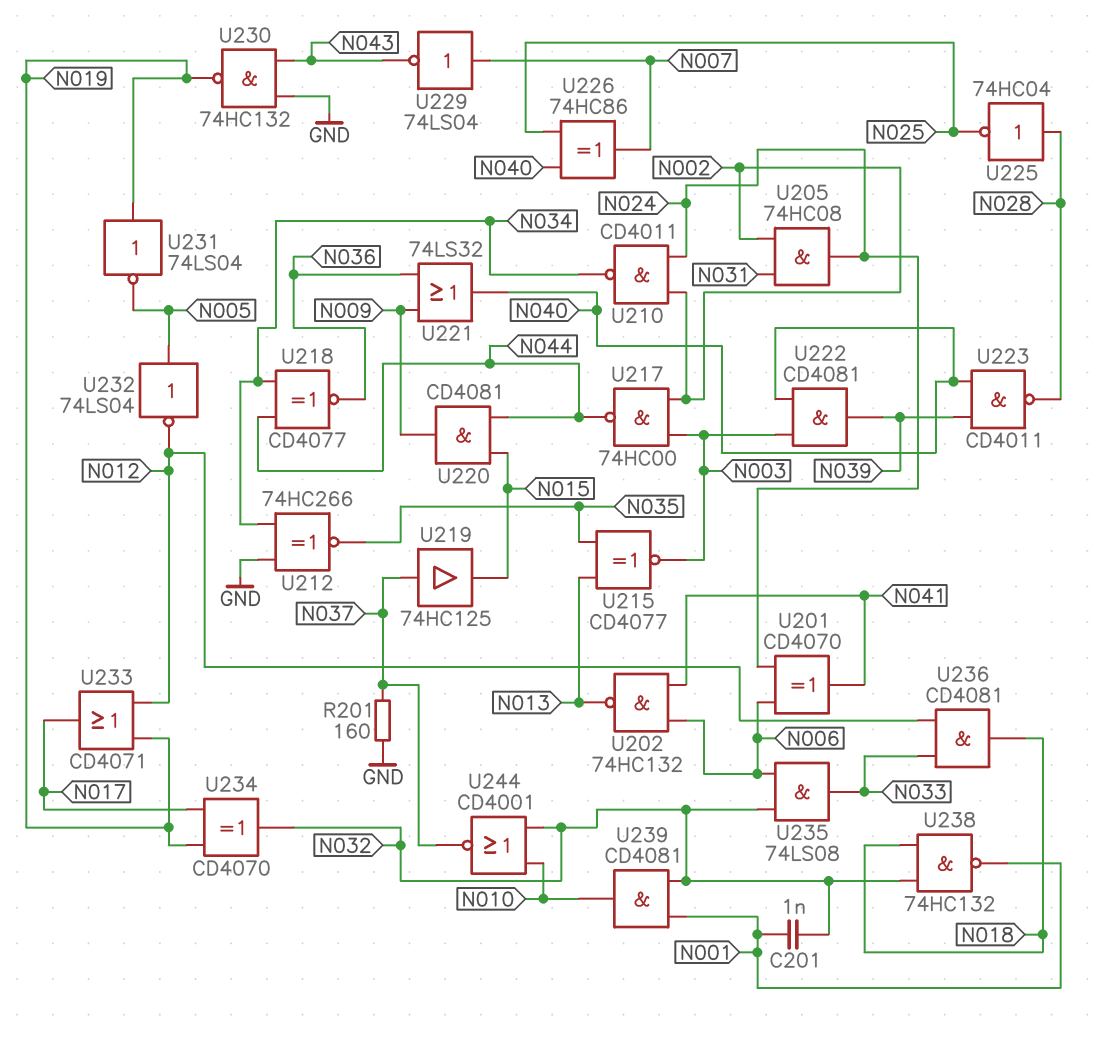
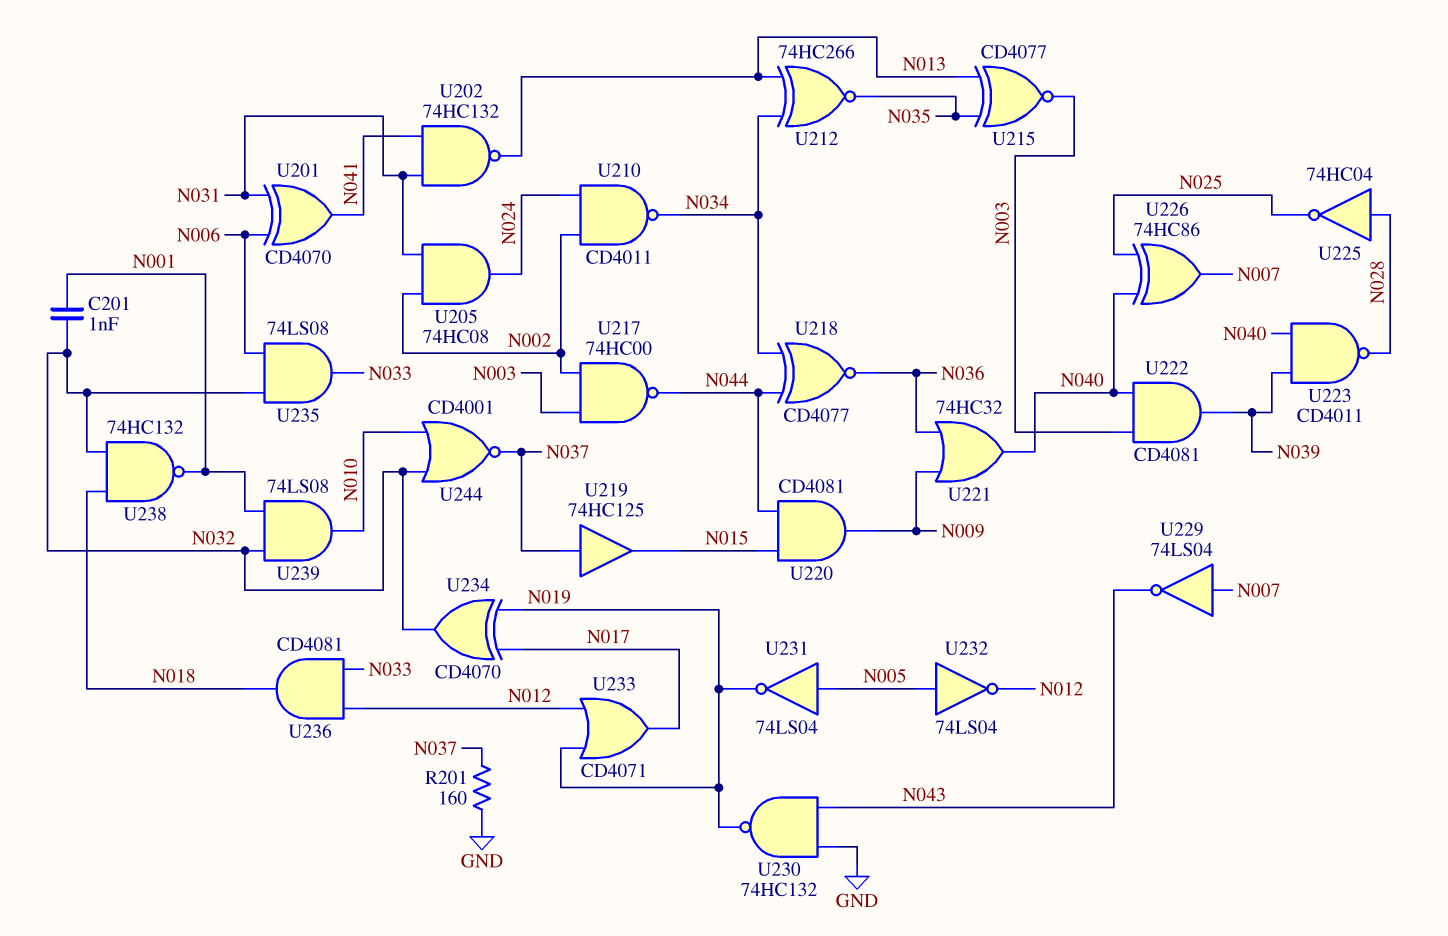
U201: XOR CD4070 (in N006, in N024, out N041) -> XOR CD4070 (in N006, in N031, out N041)
U202: NAND 74HC132 (in N006, in N041, out N013) -> NAND 74HC132 (in N031, in N041, out N013)
U212: XNOR 74HC266 (in GND, in N034, out N035) -> XNOR 74HC266 (in N013, in N034, out N035)
U221: OR 74LS32 (in N009, in N036, out N040) -> OR 74HC32 (in N009, in N036, out N040)
U231: NOT 74LS04 (in N019, out N005) -> NOT 74LS04 (in N005, out N019)
U239: AND CD4081 (in N001, in N032, out N010) -> AND 74LS08 (in N001, in N032, out N010)

